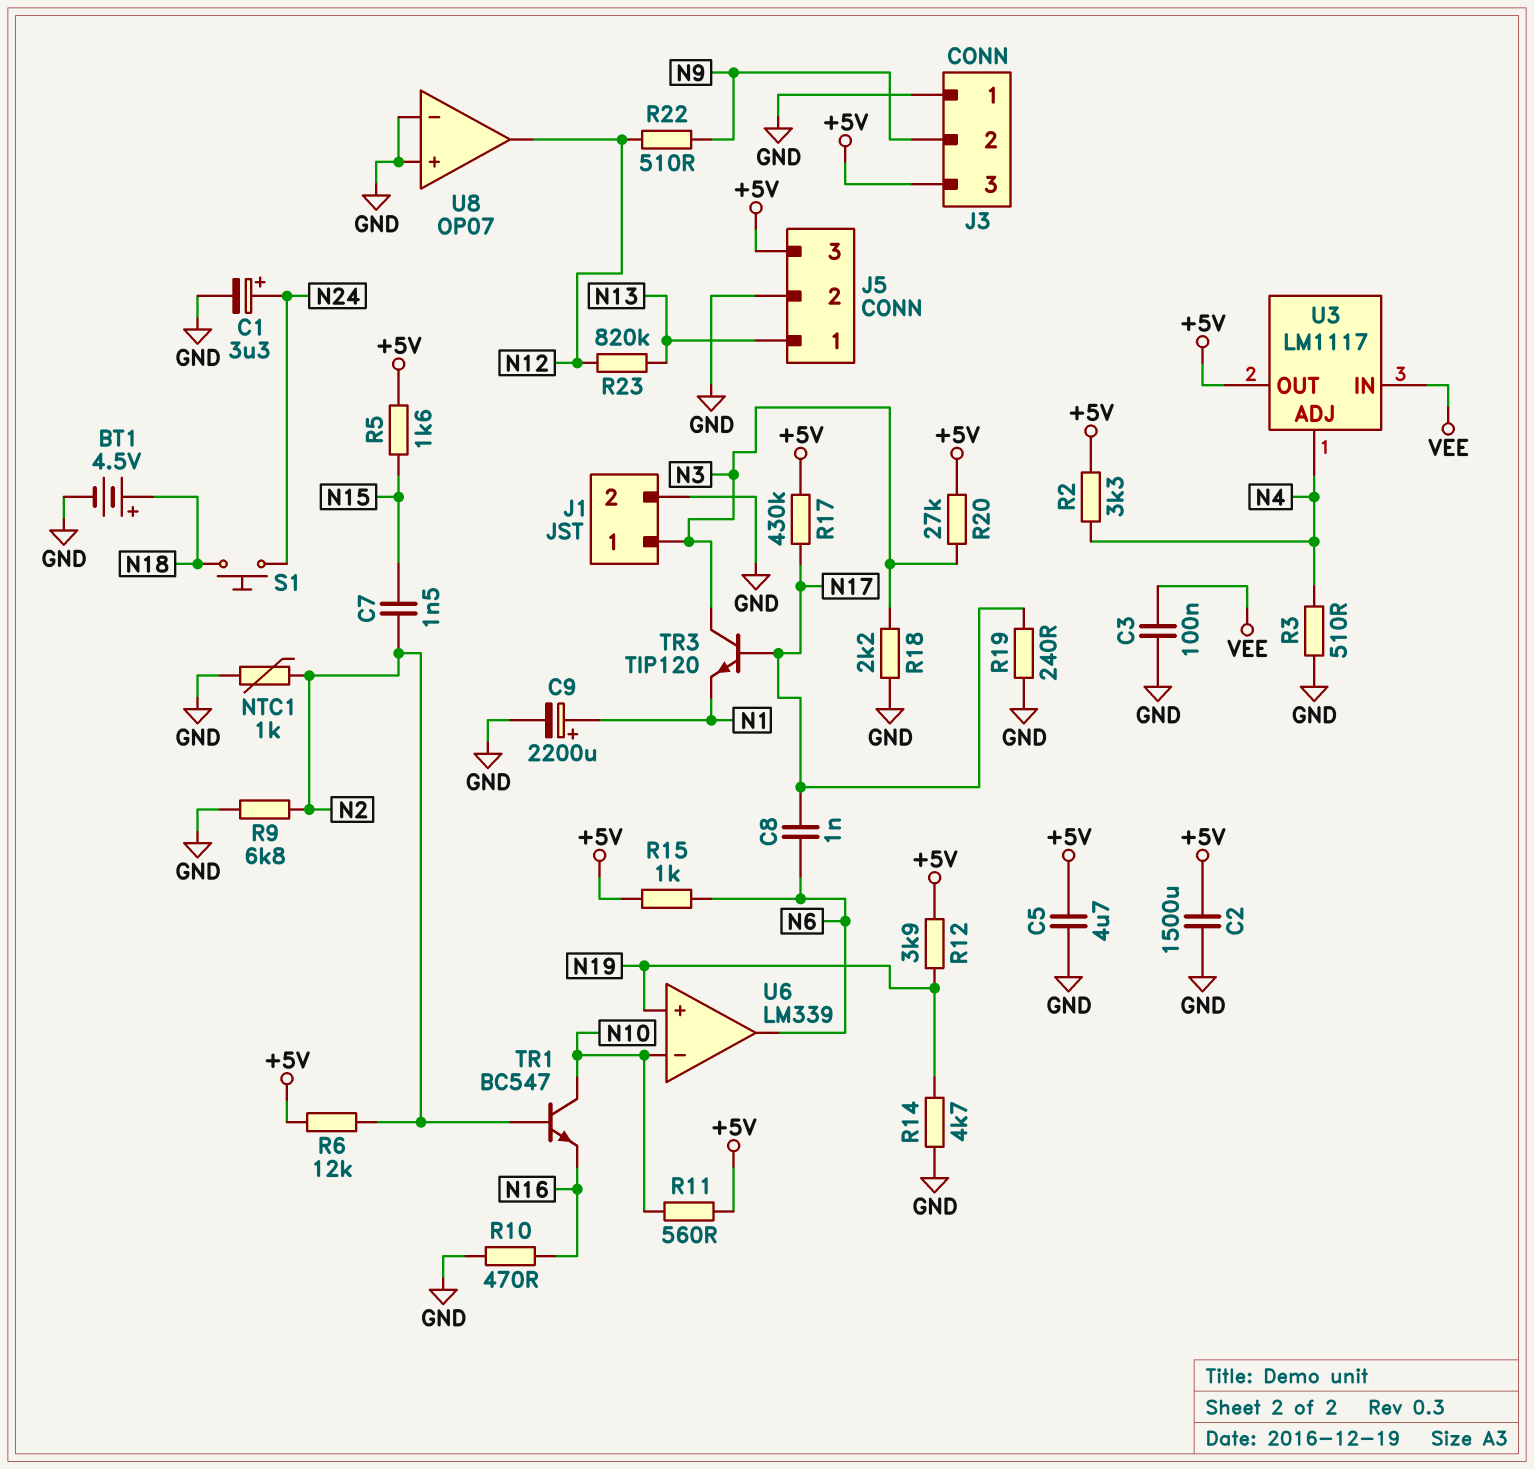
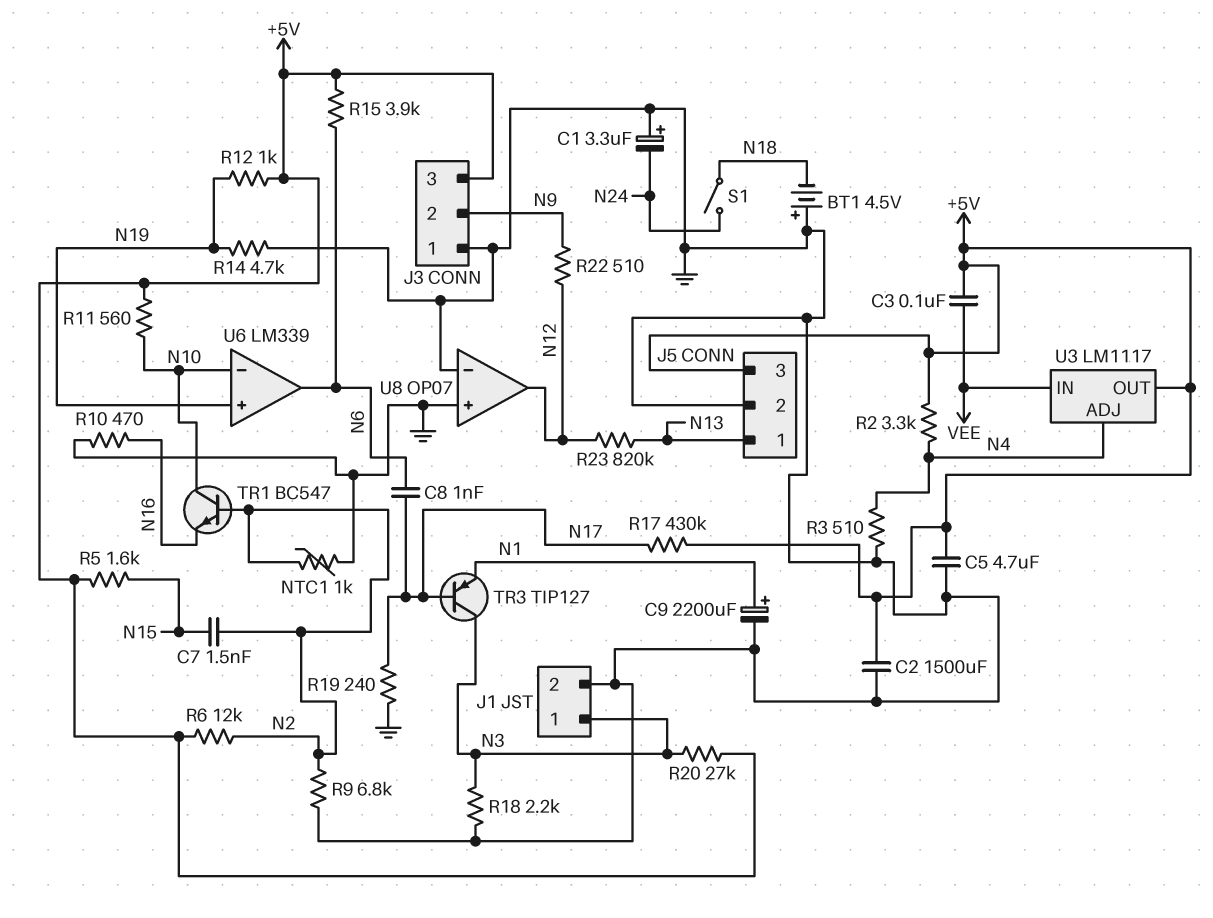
BT1: 4.5V (plus N18, minus GND) -> 4.5V (plus GND, minus N18)
C1: 3.3uF (plus N24, minus GND) -> 3.3uF (plus GND, minus N24)
C3: 100nF (GND, VEE) -> 100nF (+5V, VEE)
R12: 3.9k (+5V, N19) -> 1k (+5V, N19)
R15: 1k (+5V, N6) -> 3.9k (+5V, N6)
S1: button (N18, N24) -> switch (N18, N24)
TR3: NPN TIP120 (B N17, C N3, E N1) -> PNP TIP127 (B N17, C N3, E N1)

